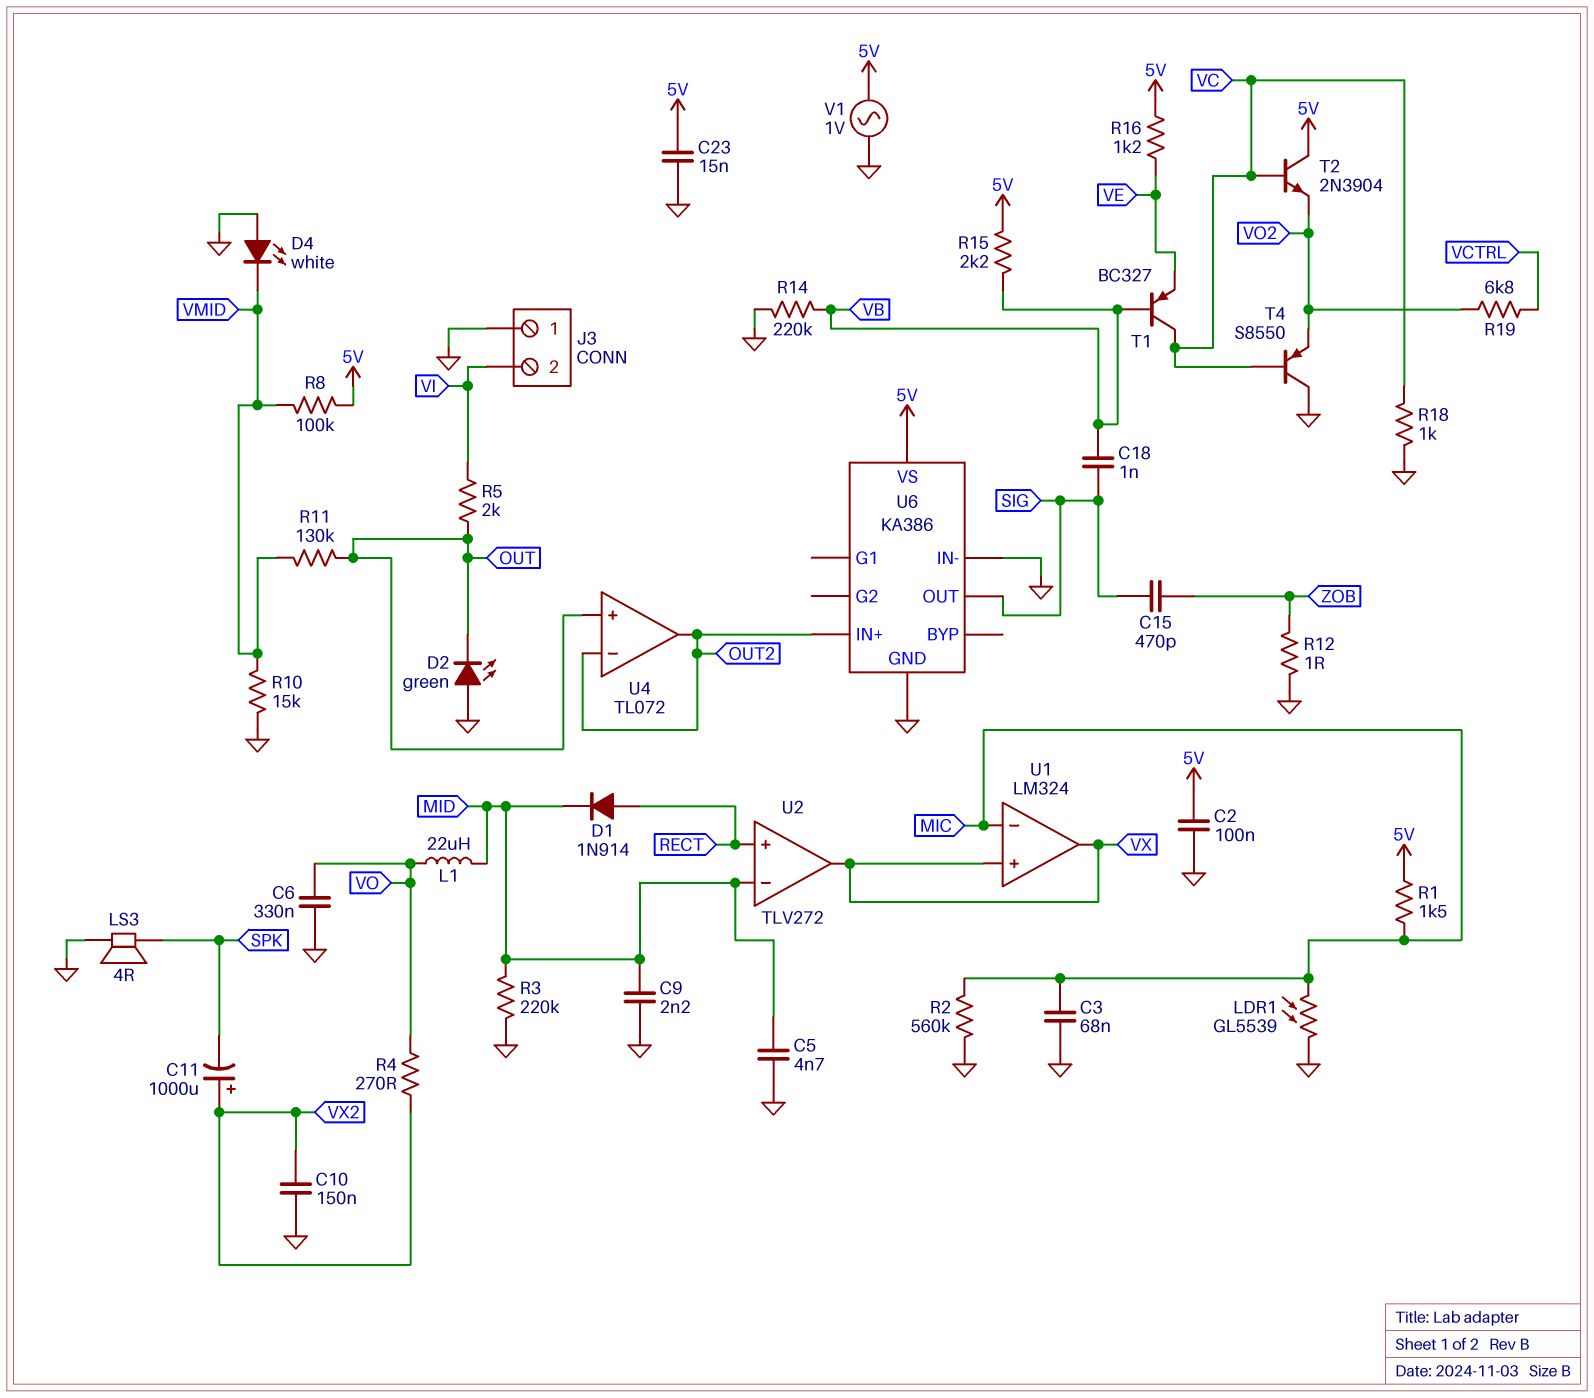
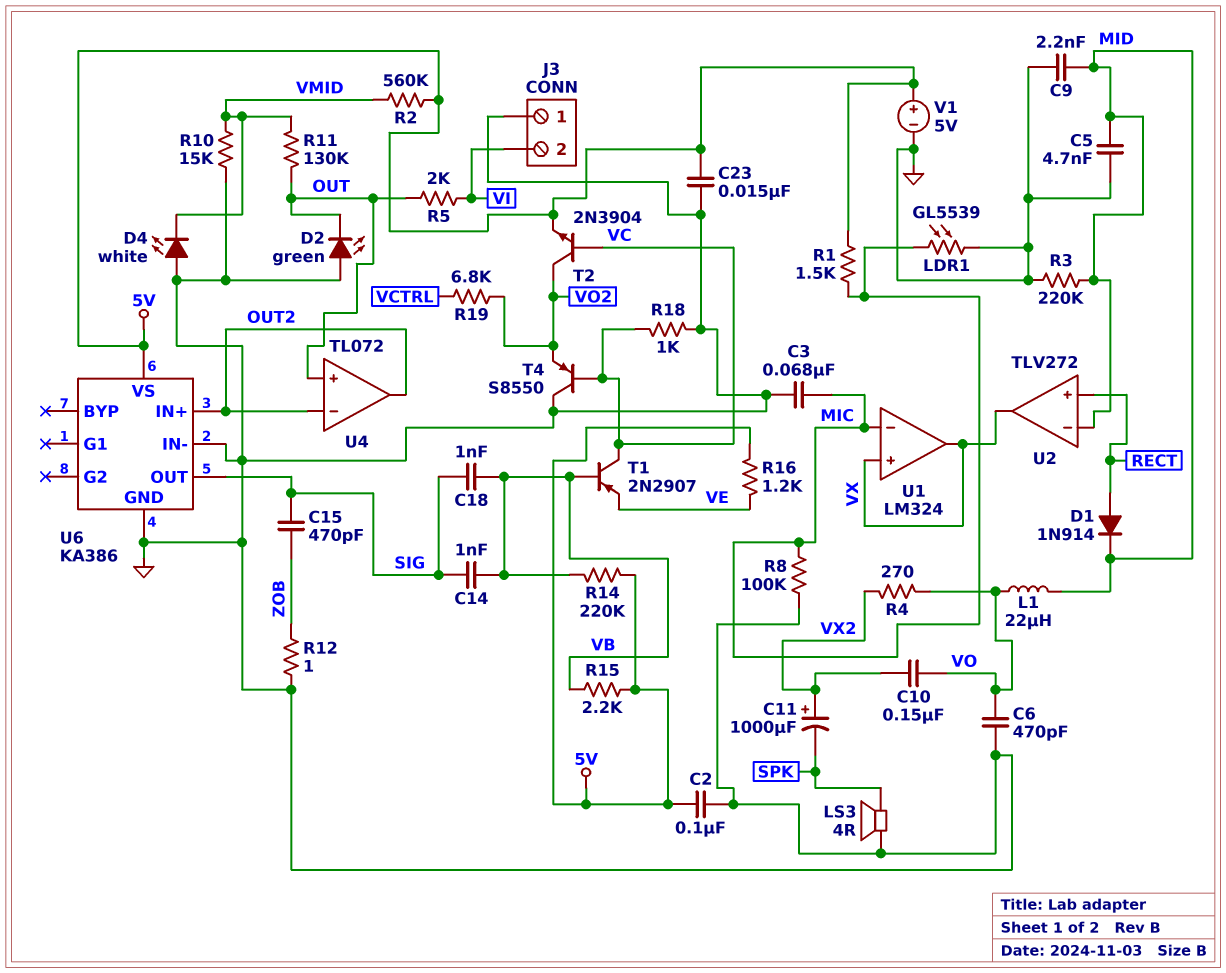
C6: 330nF (GND, VO) -> 470pF (GND, VO)
C10: 150nF (GND, VX2) -> 150nF (VO, VX2)
C14: none -> 1nF (SIG, VB)
R2: 560k (GND, MIC) -> 560k (5V, VMID)
R8: 100k (5V, VMID) -> 100k (GND, MIC)
R14: 220k (GND, VB) -> 220k (5V, VB)
T1: PNP BC327 (B VB, C VC, E VE) -> PNP 2N2907 (B VB, C VC, E VE)
T2: NPN 2N3904 (B VC, C 5V, E VO2) -> NPN 2N3904 (B VC, C VO2, E 5V)
V1: AC 1V (5V, GND) -> 5V (plus 5V, minus GND)

